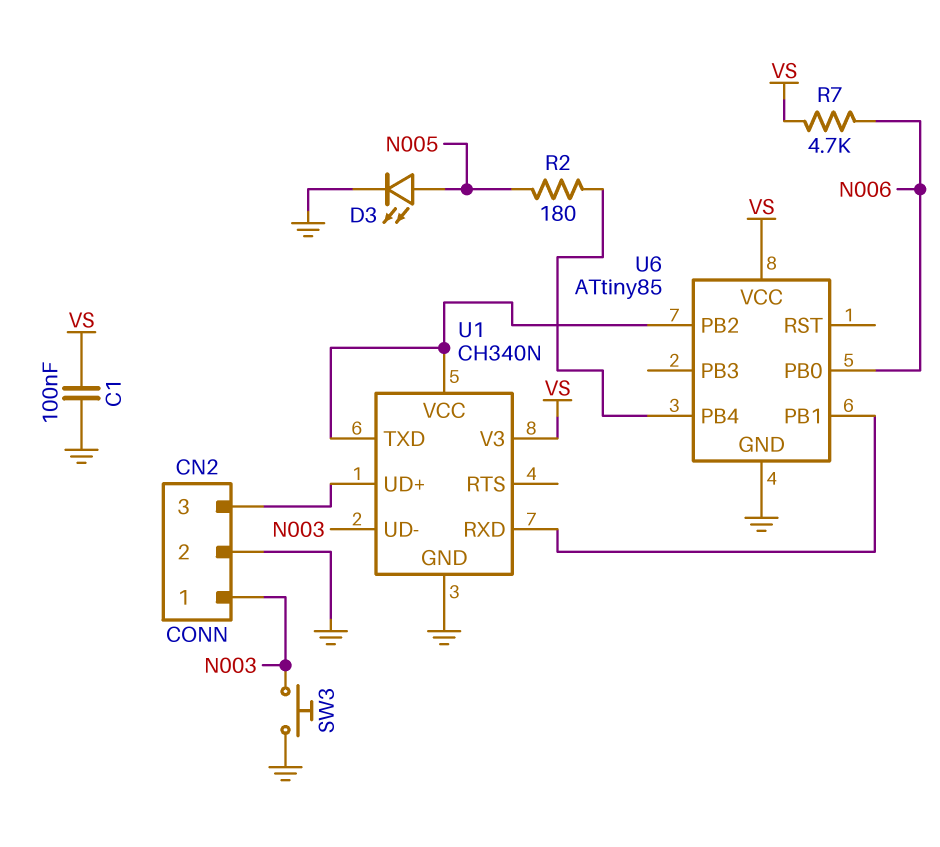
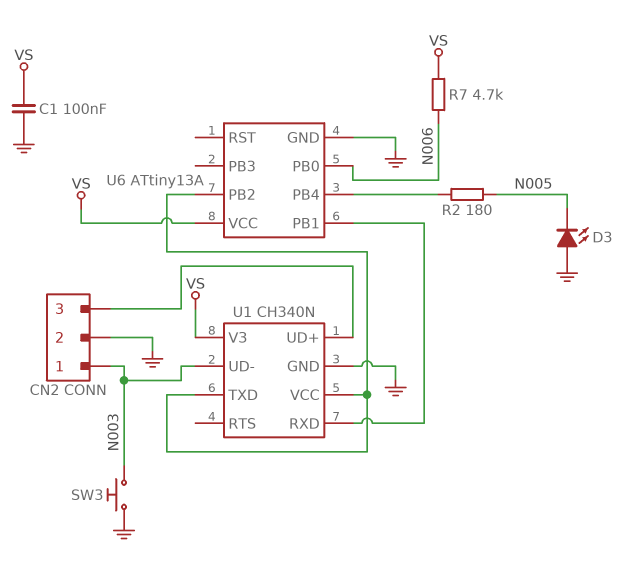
D3: LED (A N005, K GND) -> LED (A GND, K N005)
U6: ATtiny85 -> ATtiny13A

